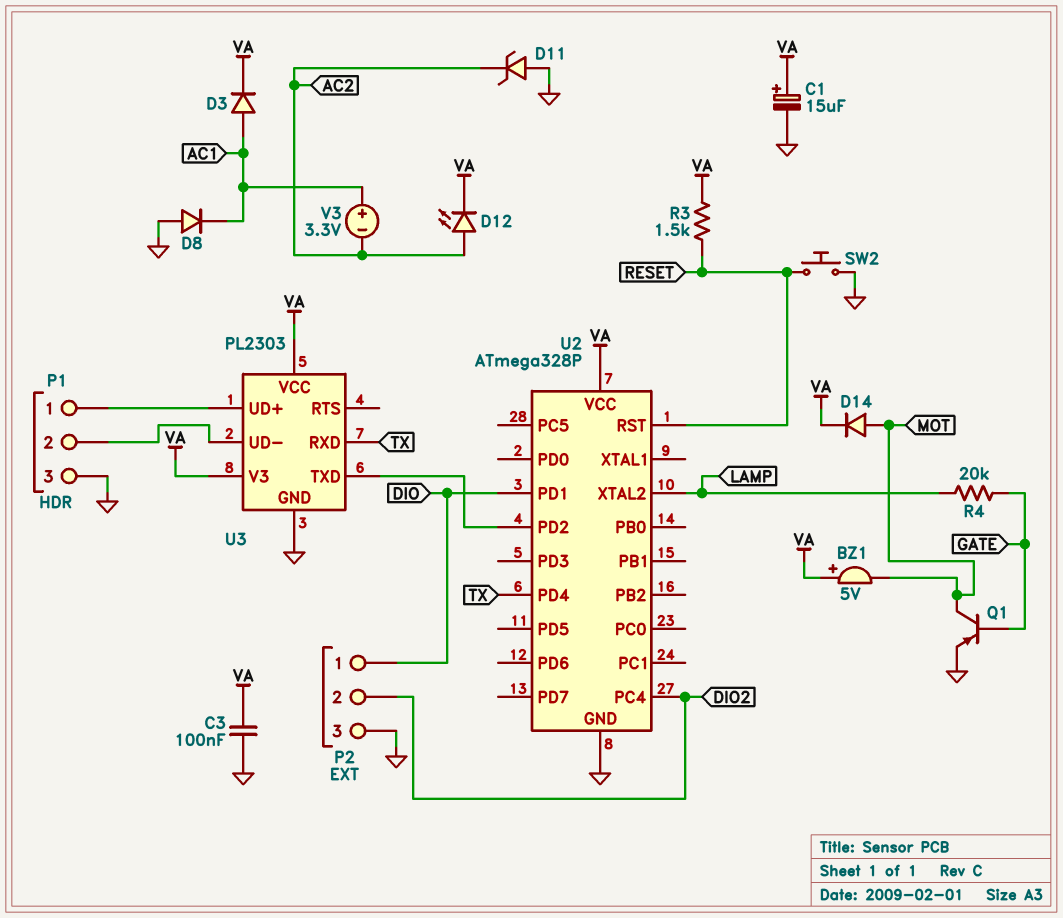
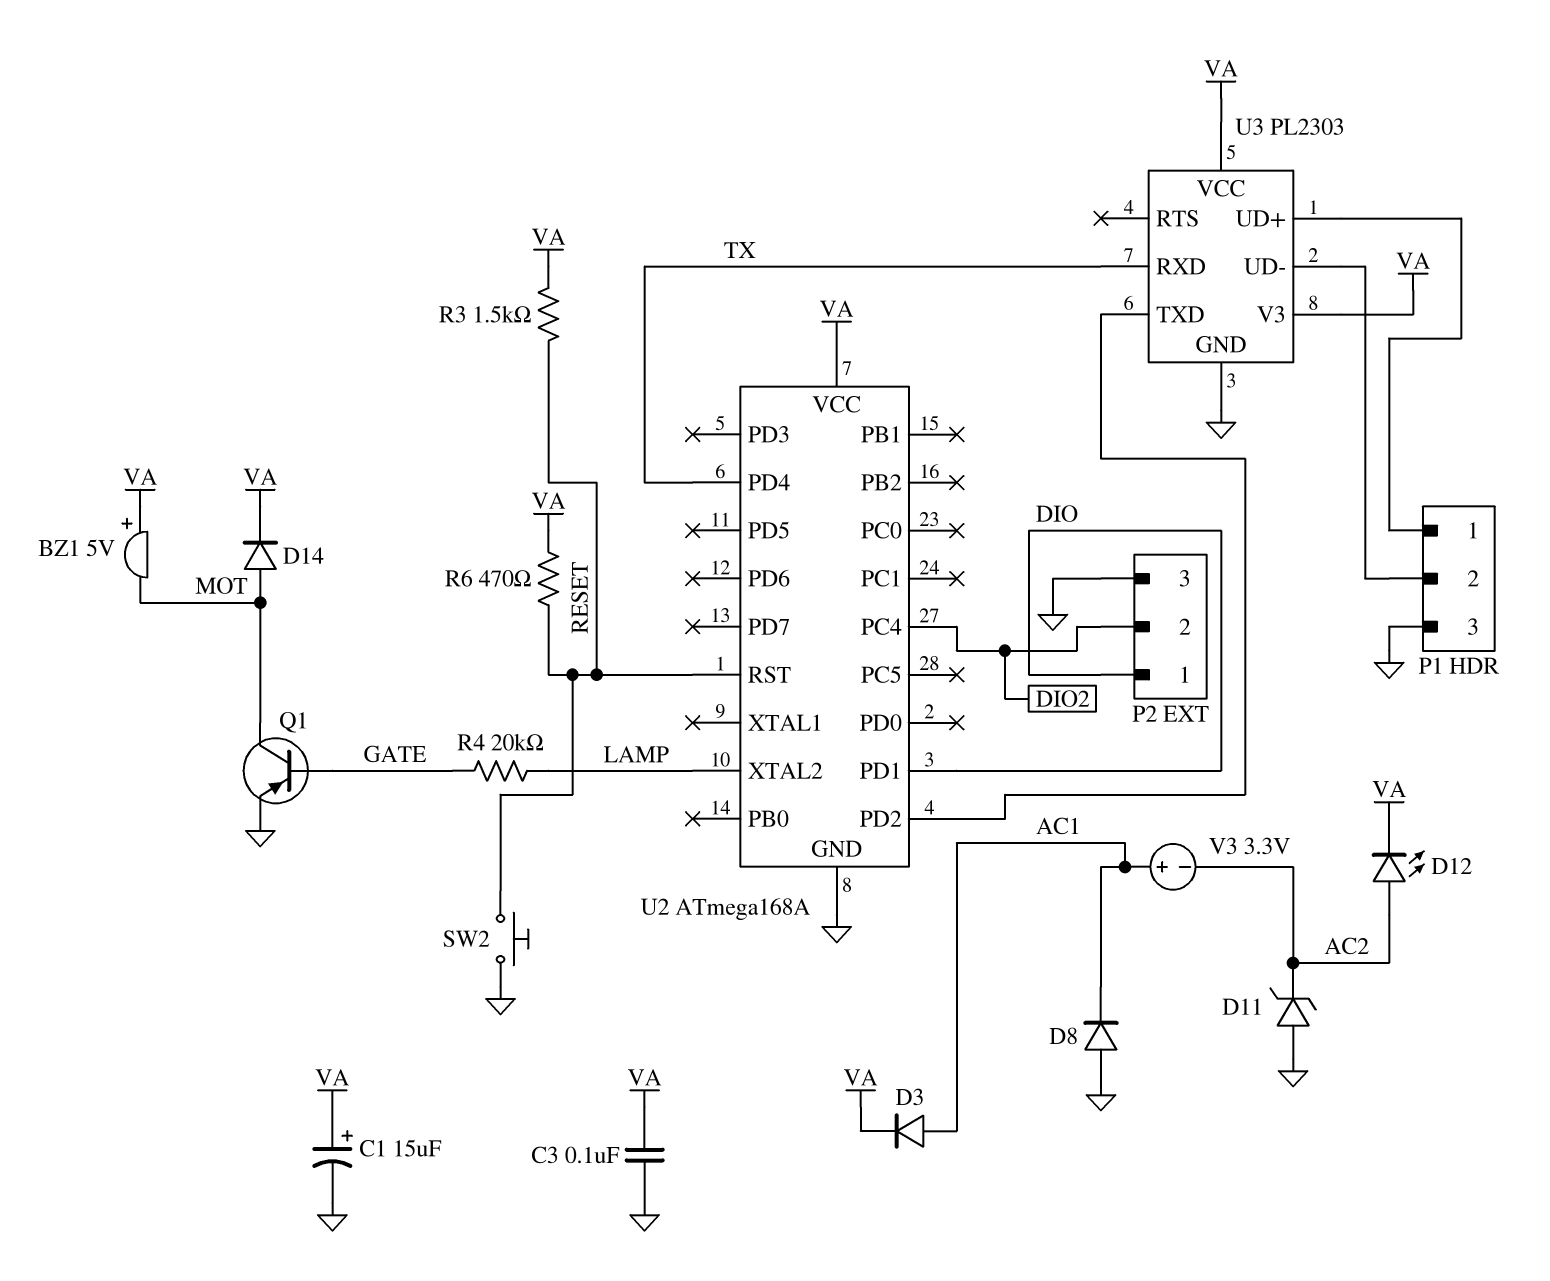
R6: none -> 470 (RESET, VA)
U2: ATmega328P -> ATmega168A

